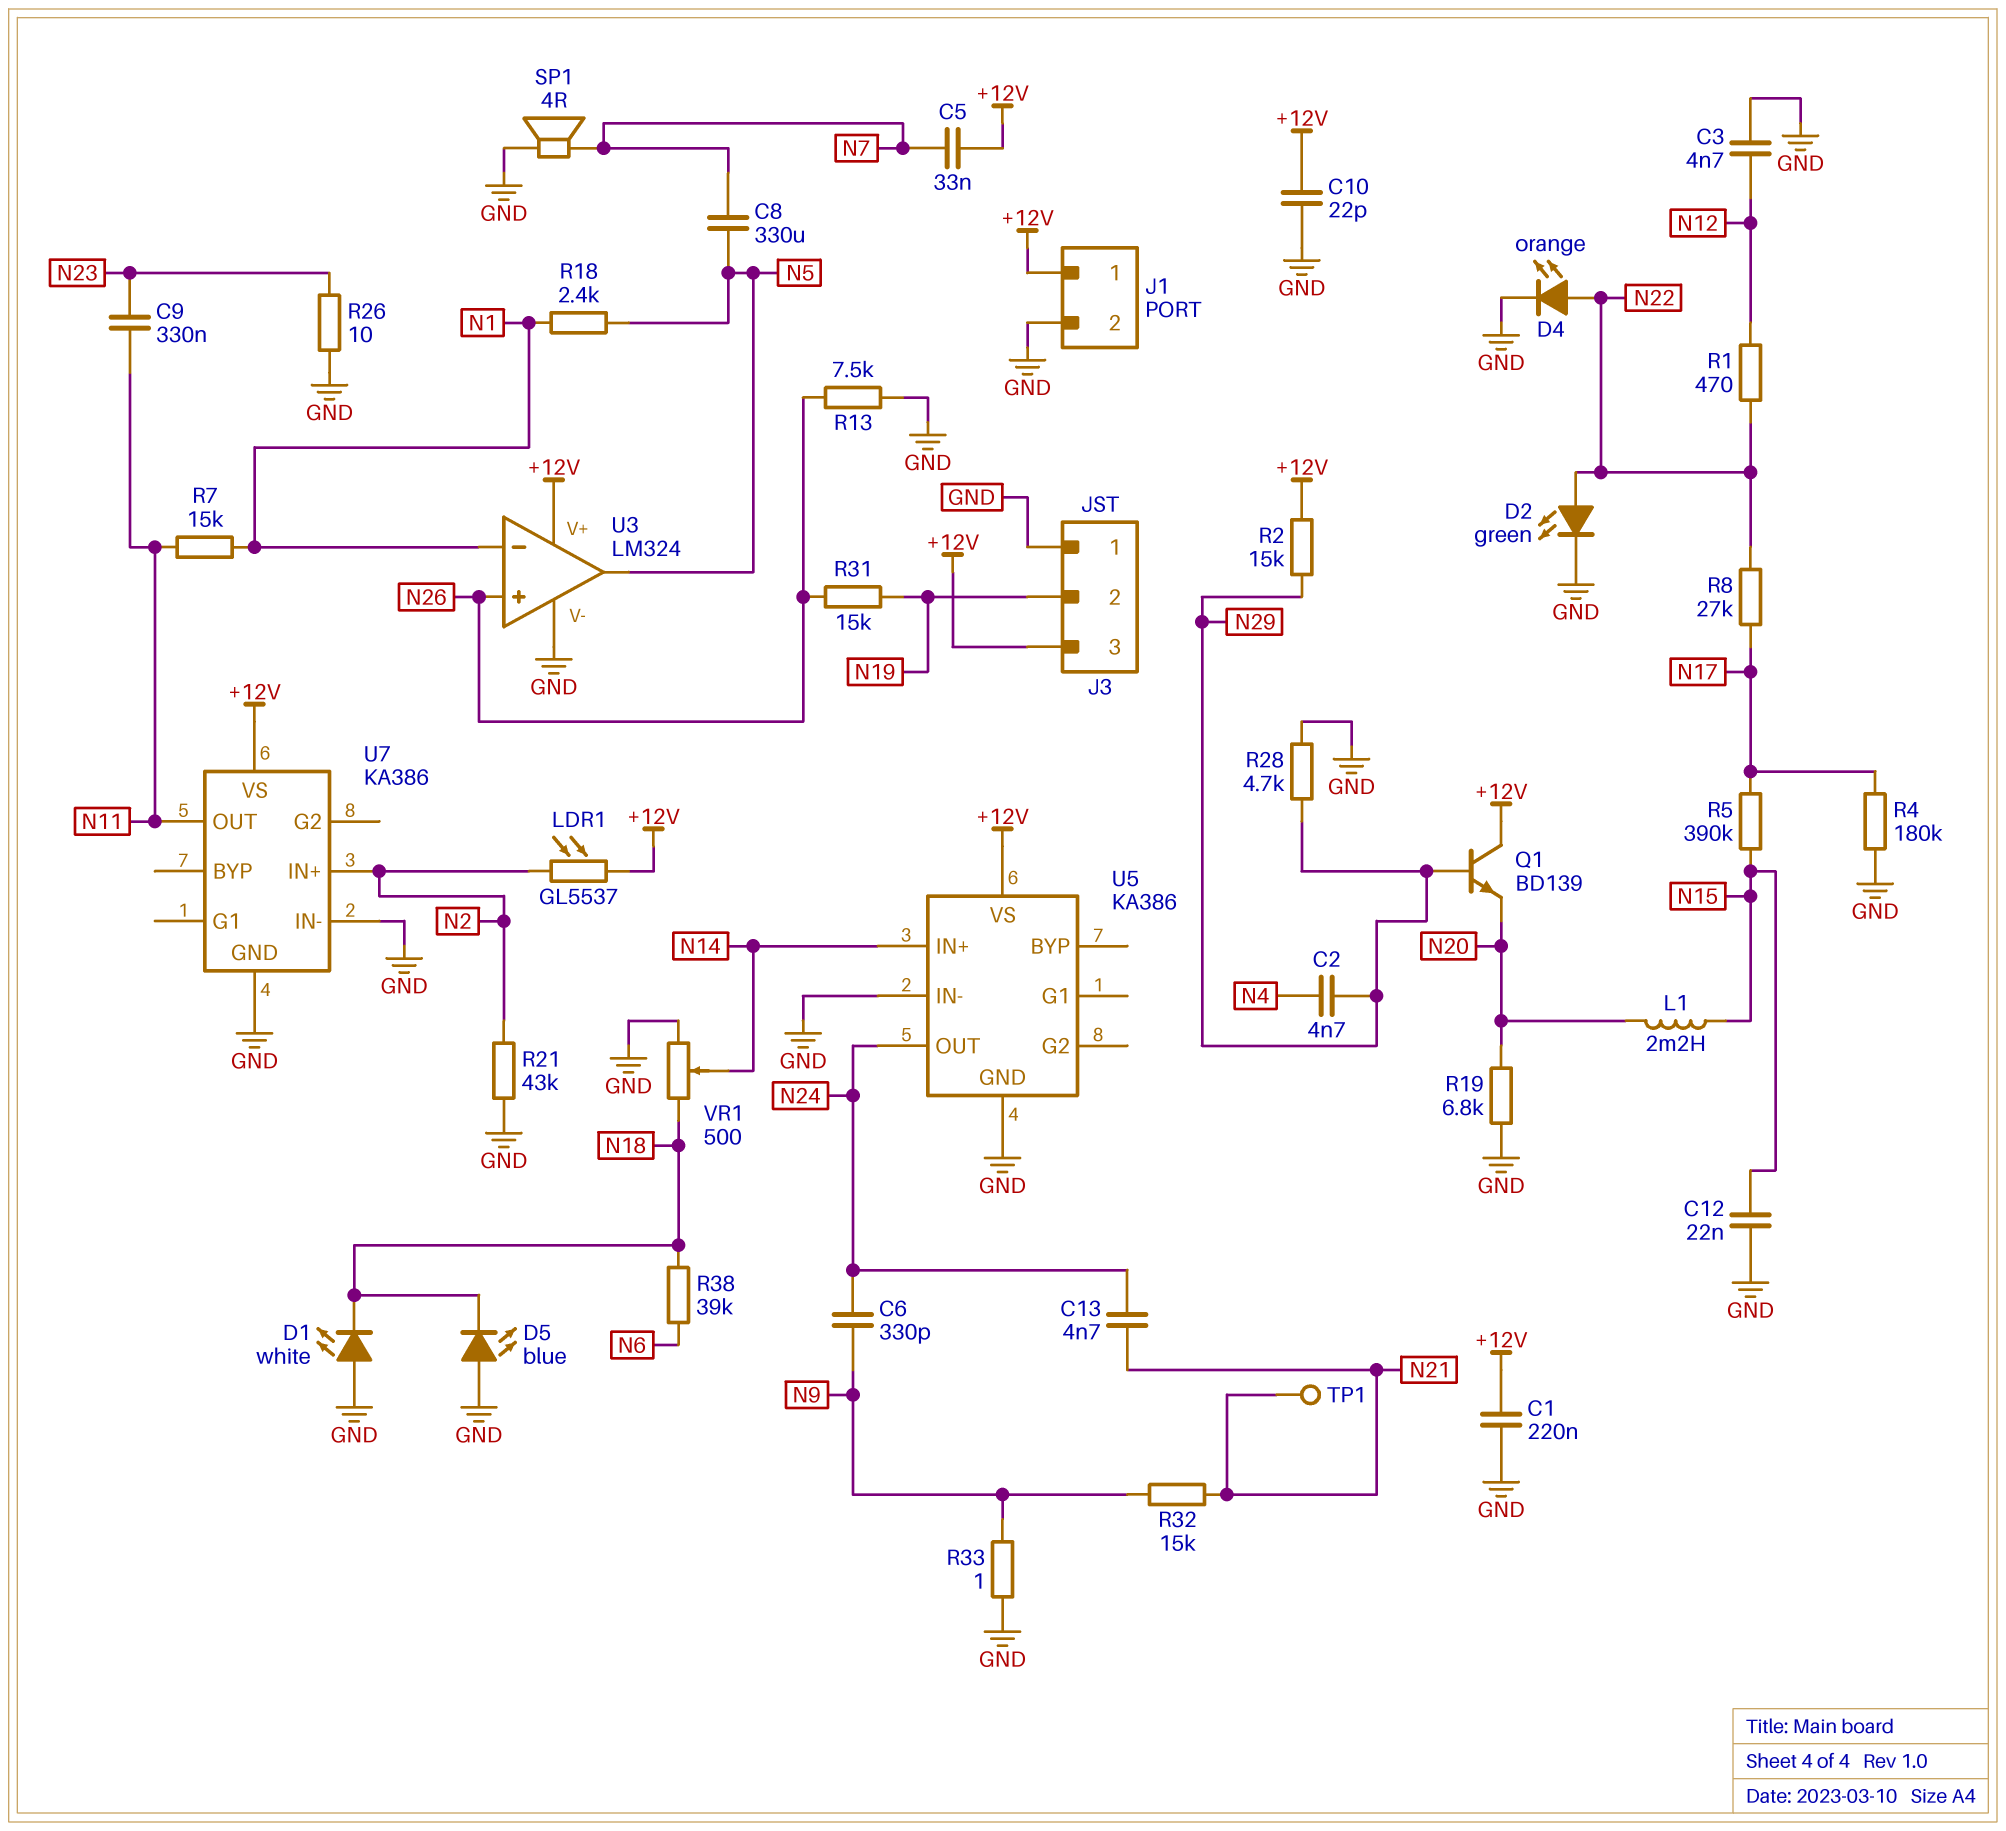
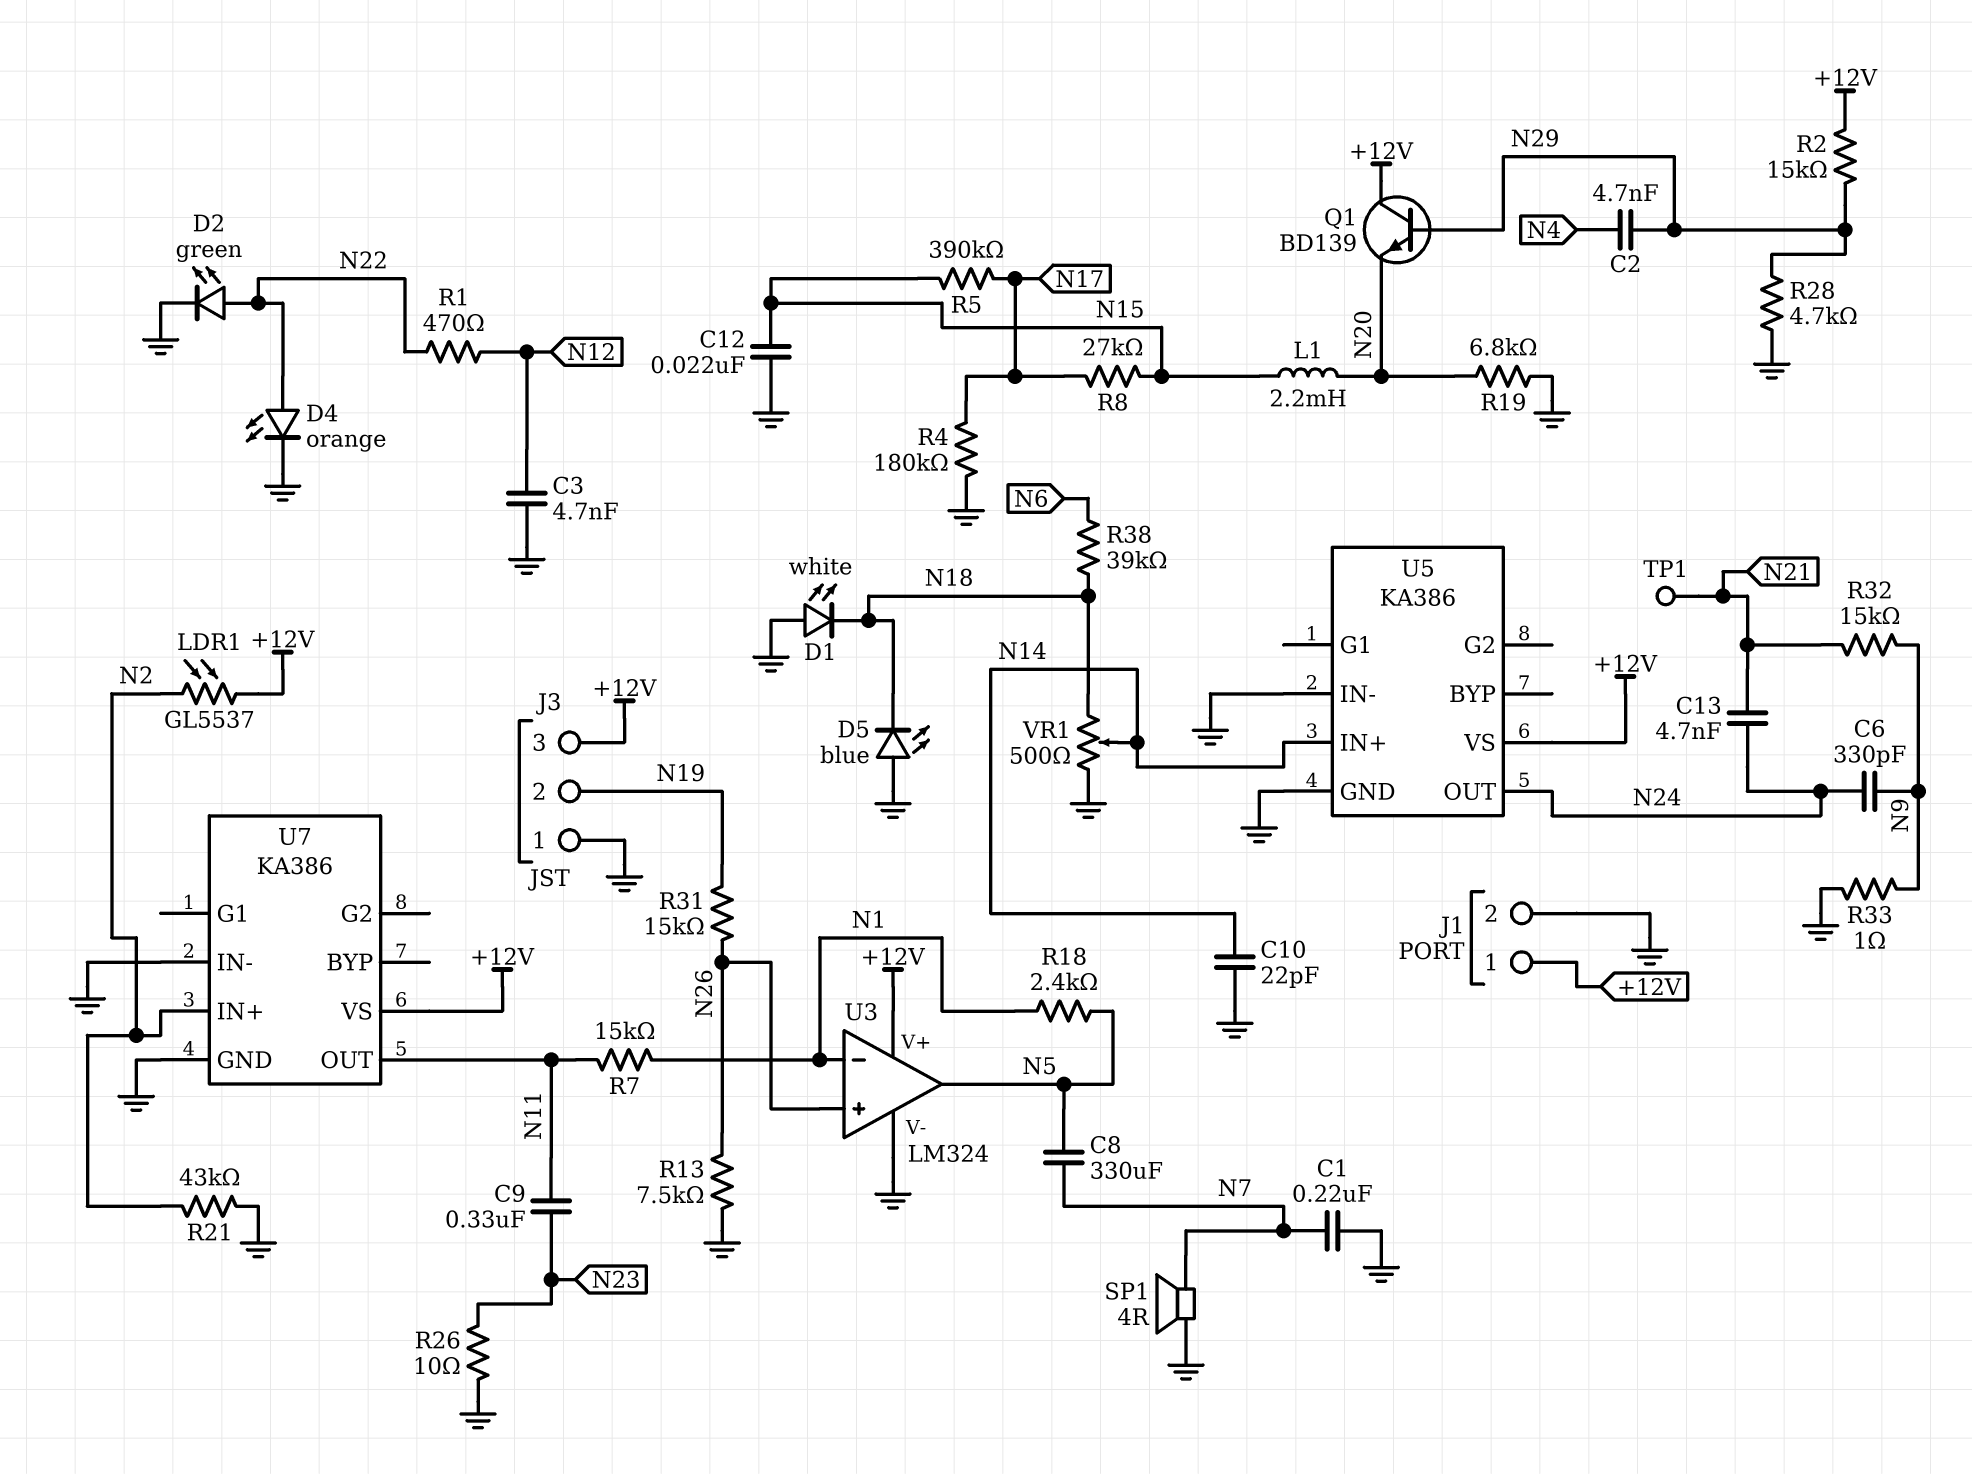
C1: 220nF (+12V, GND) -> 220nF (GND, N7)
C5: 33nF (+12V, N7) -> none
C10: 22pF (+12V, GND) -> 22pF (GND, N14)
R8: 27k (N17, N22) -> 27k (N15, N17)

